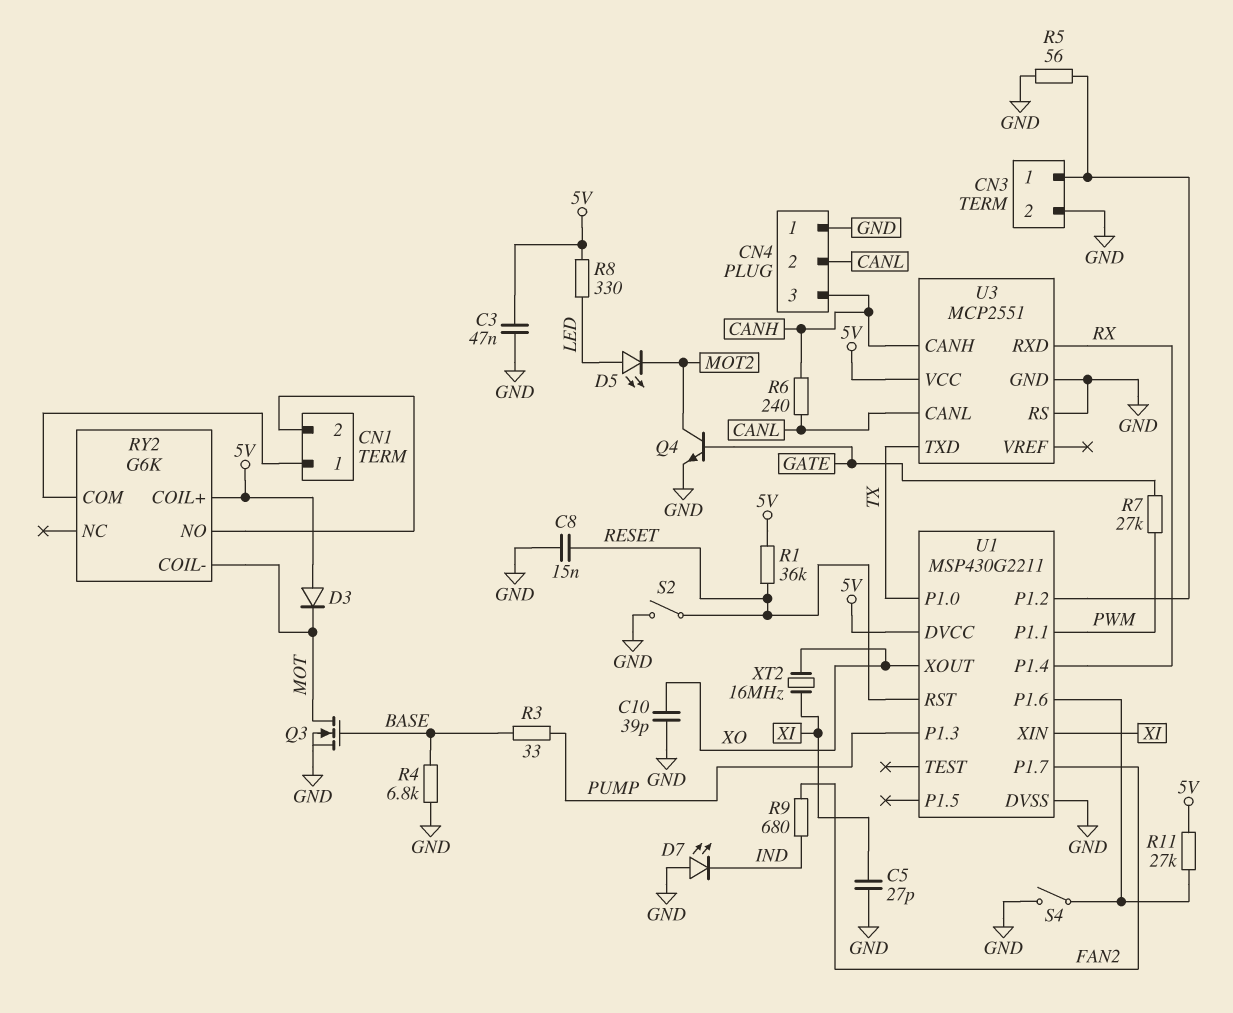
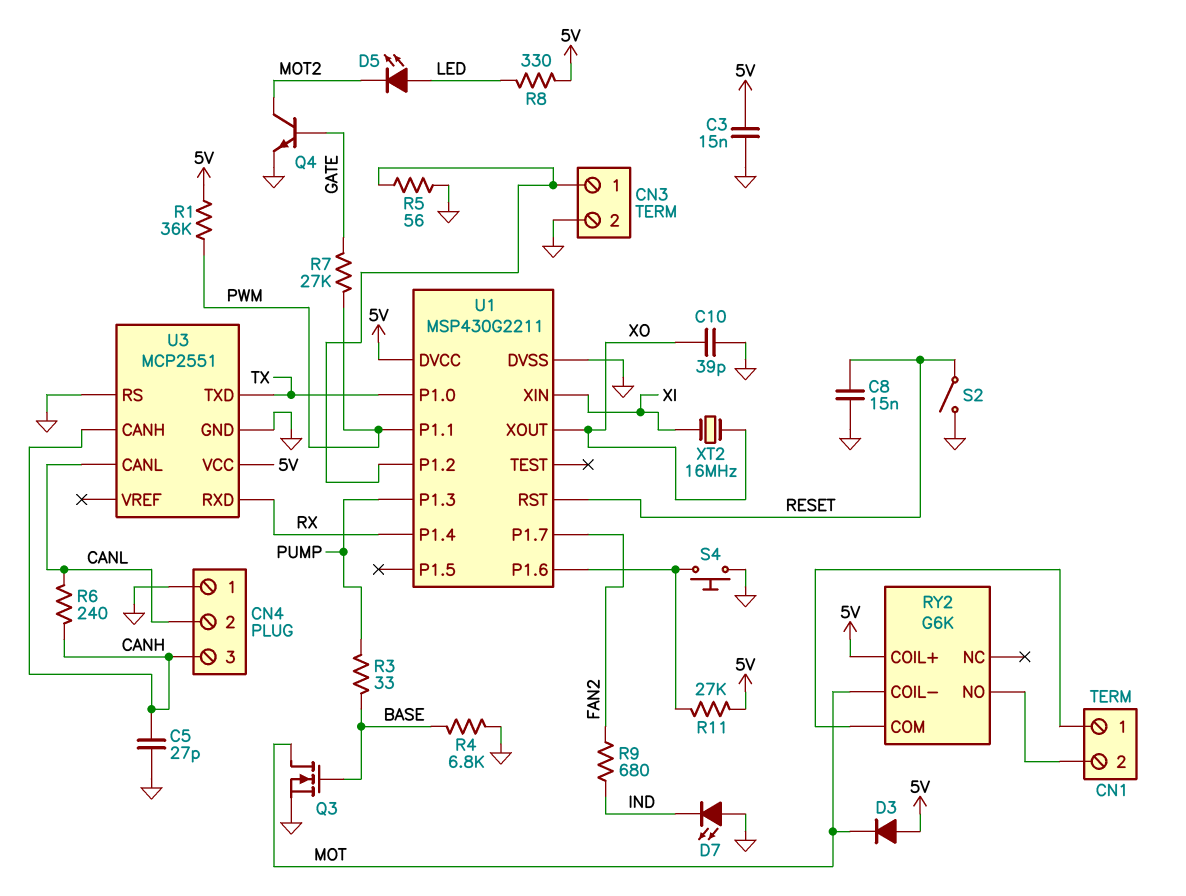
C3: 47nF (5V, GND) -> 15nF (5V, GND)
C5: 27pF (GND, XI) -> 27pF (CANH, GND)
R1: 36k (5V, RESET) -> 36k (5V, PWM)
S4: switch (GND, U1/P1.6) -> button (GND, U1/P1.6)

